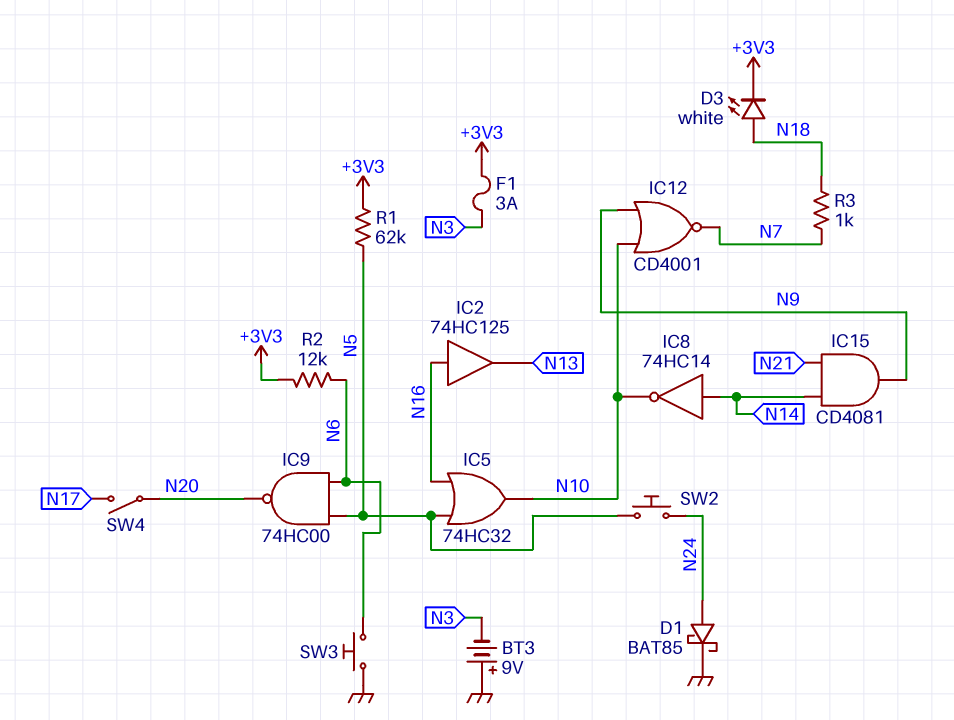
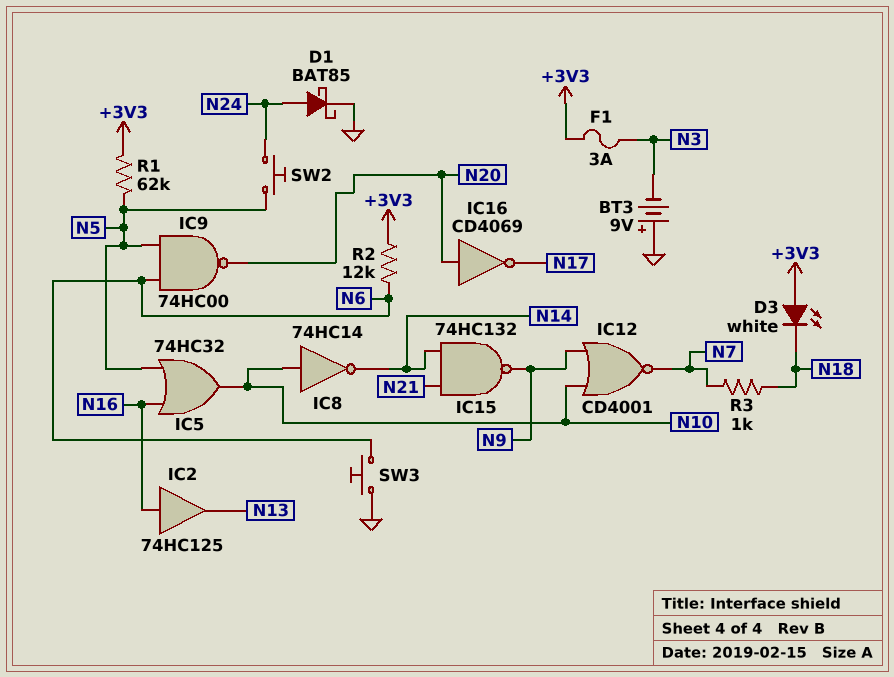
D3: LED white (A N18, K +3V3) -> LED white (A +3V3, K N18)
IC8: NOT 74HC14 (in N14, out N10) -> NOT 74HC14 (in N10, out N14)
IC15: AND CD4081 (in N14, in N21, out N9) -> NAND 74HC132 (in N14, in N21, out N9)
IC16: none -> NOT CD4069 (in N20, out N17)
SW4: switch (N17, N20) -> none

